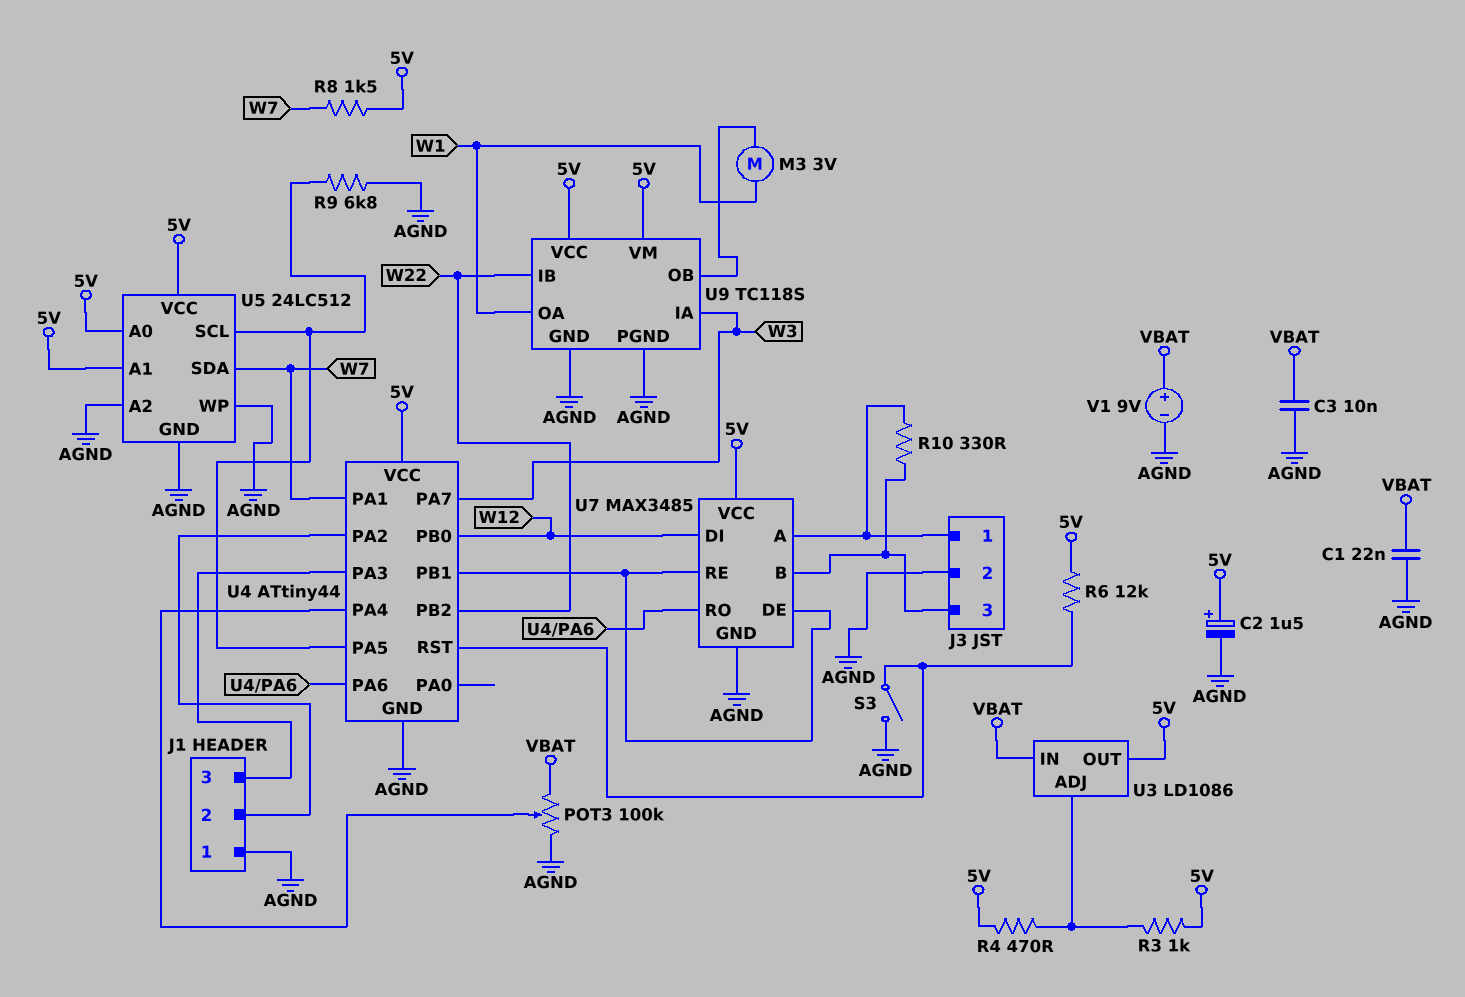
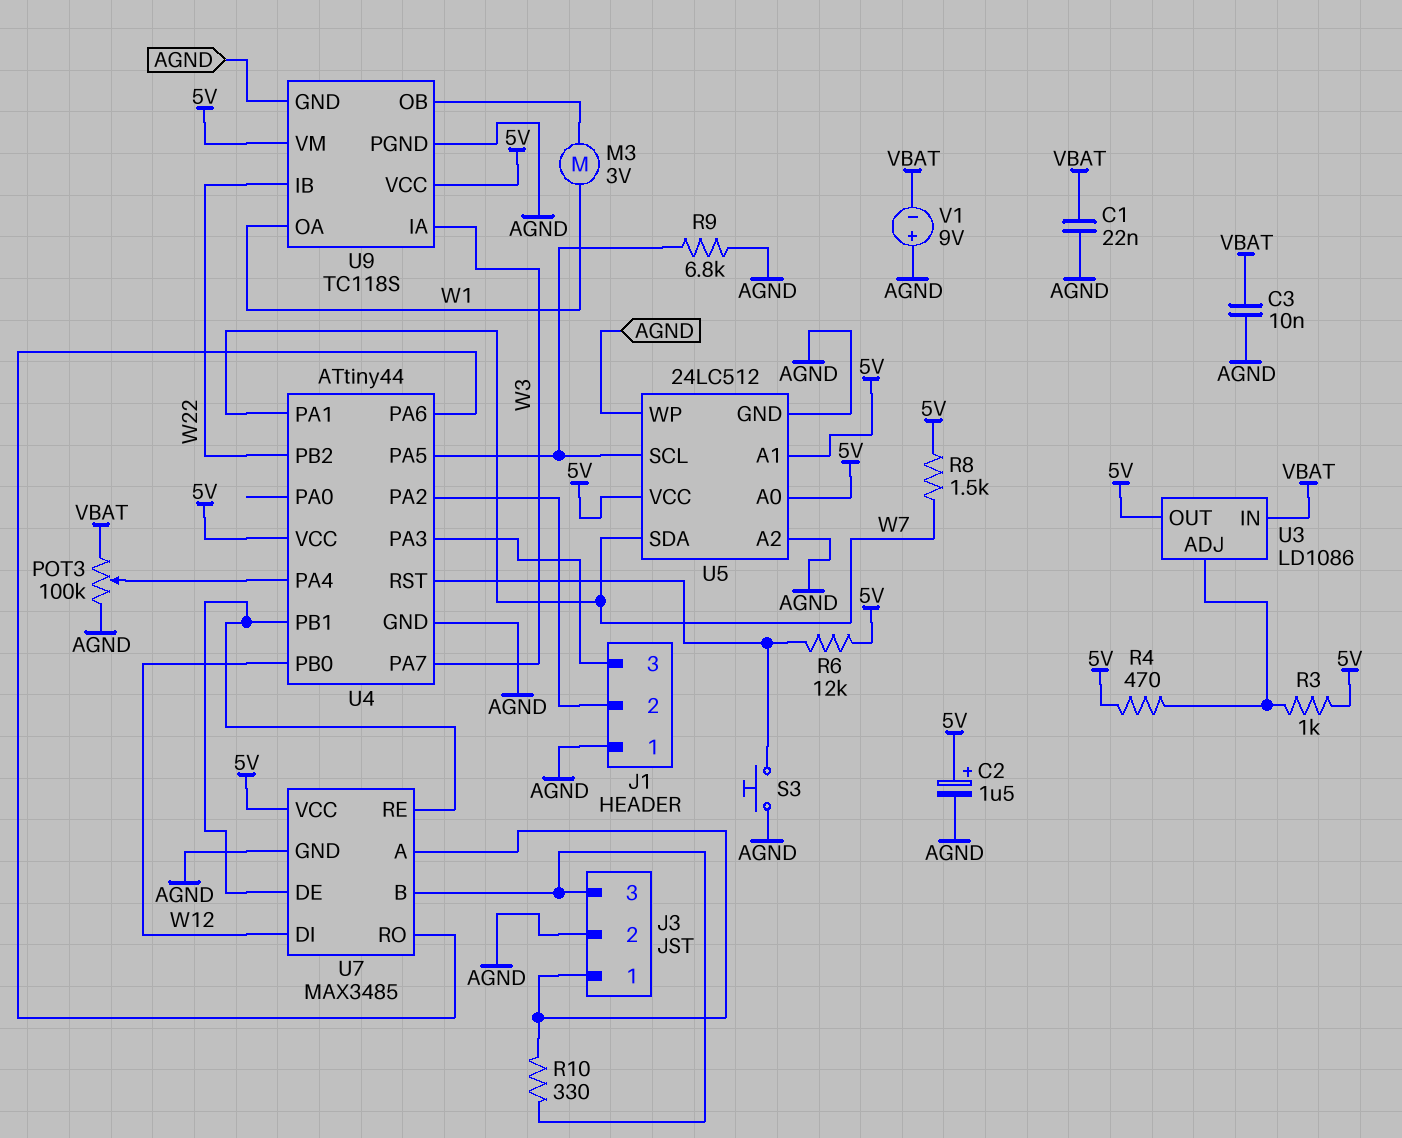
S3: switch (AGND, U4/RST) -> button (AGND, U4/RST)
V1: 9V (plus VBAT, minus AGND) -> 9V (plus AGND, minus VBAT)

